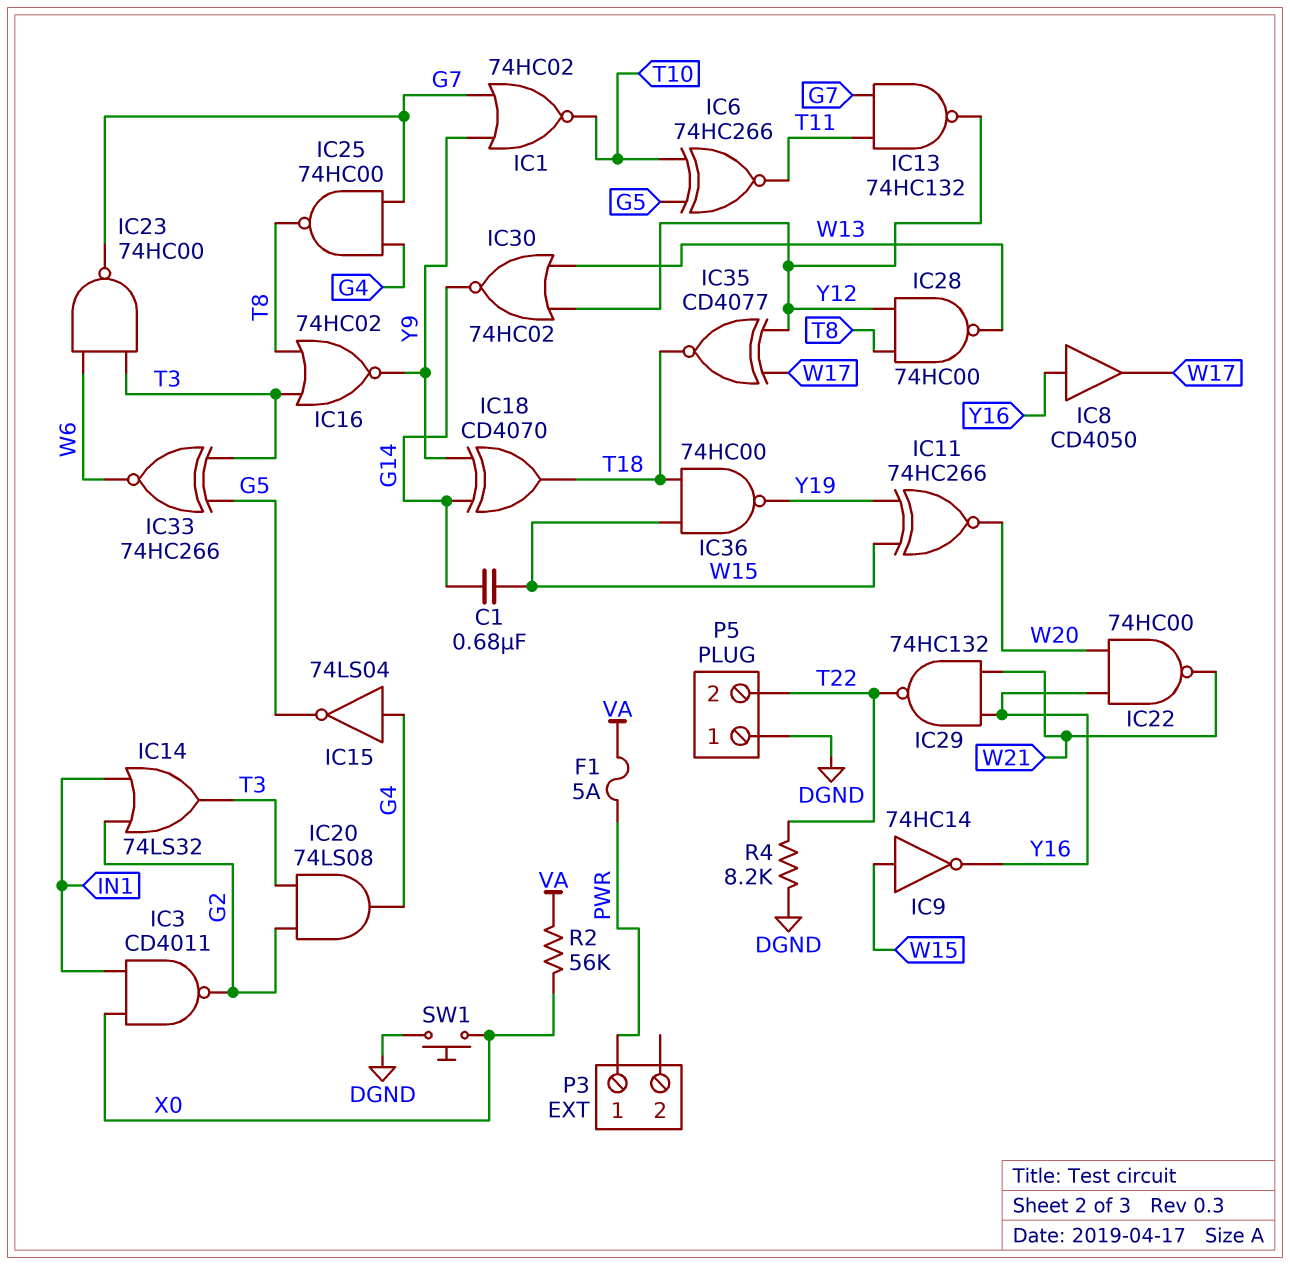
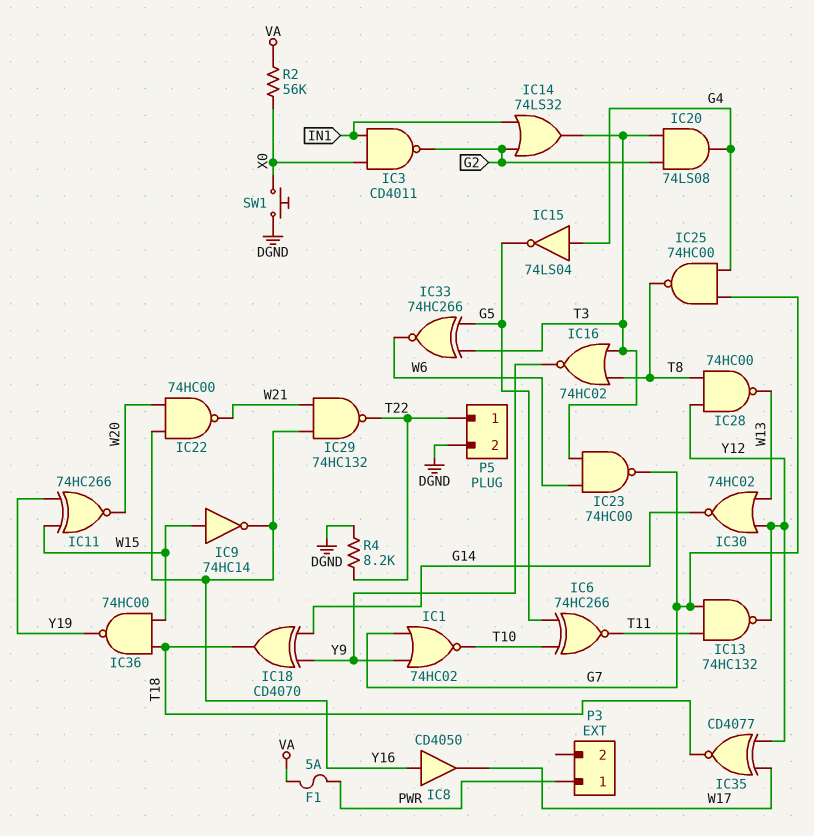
C1: 680nF (G14, W15) -> none
P5 pin 1: DGND -> T22
P5 pin 2: T22 -> DGND

